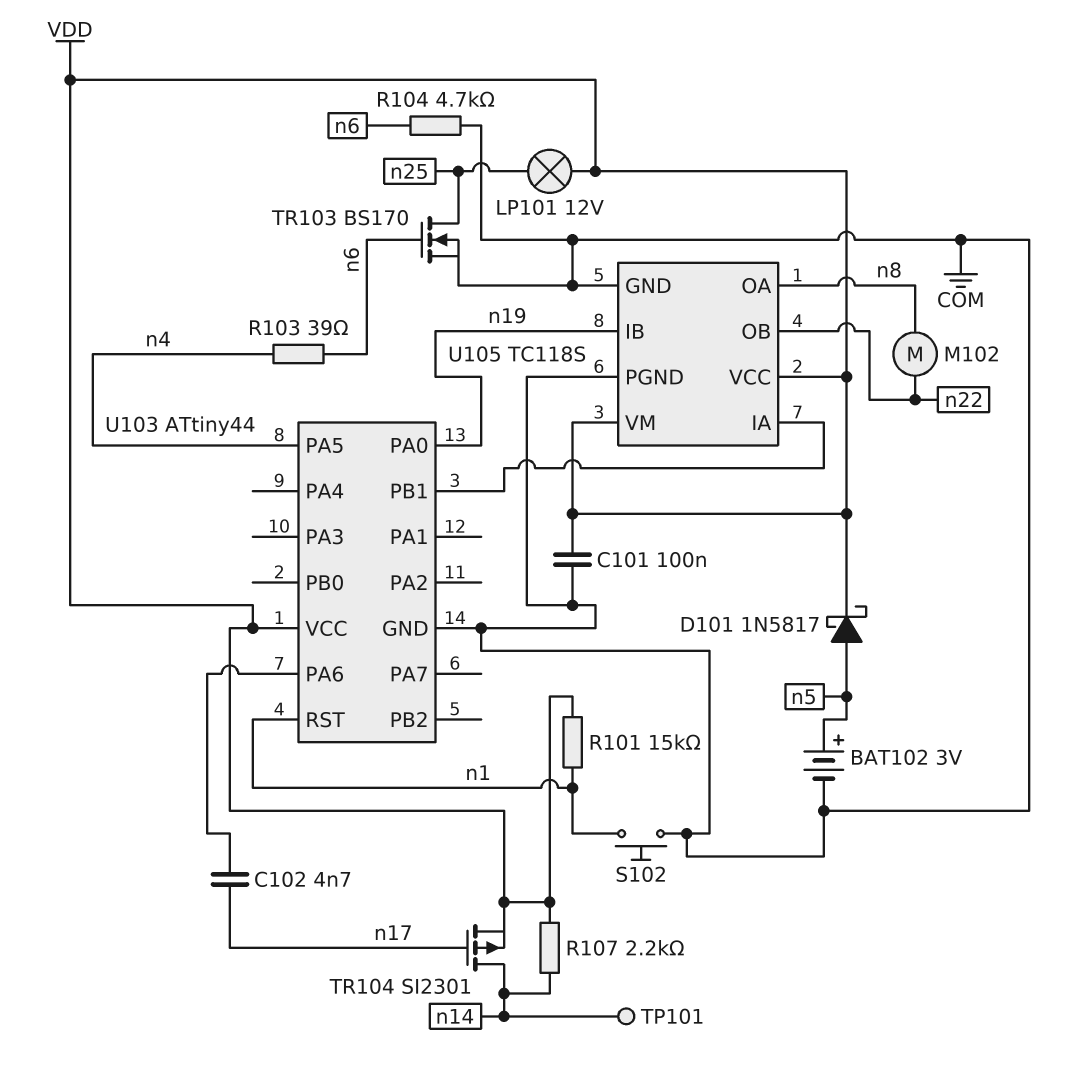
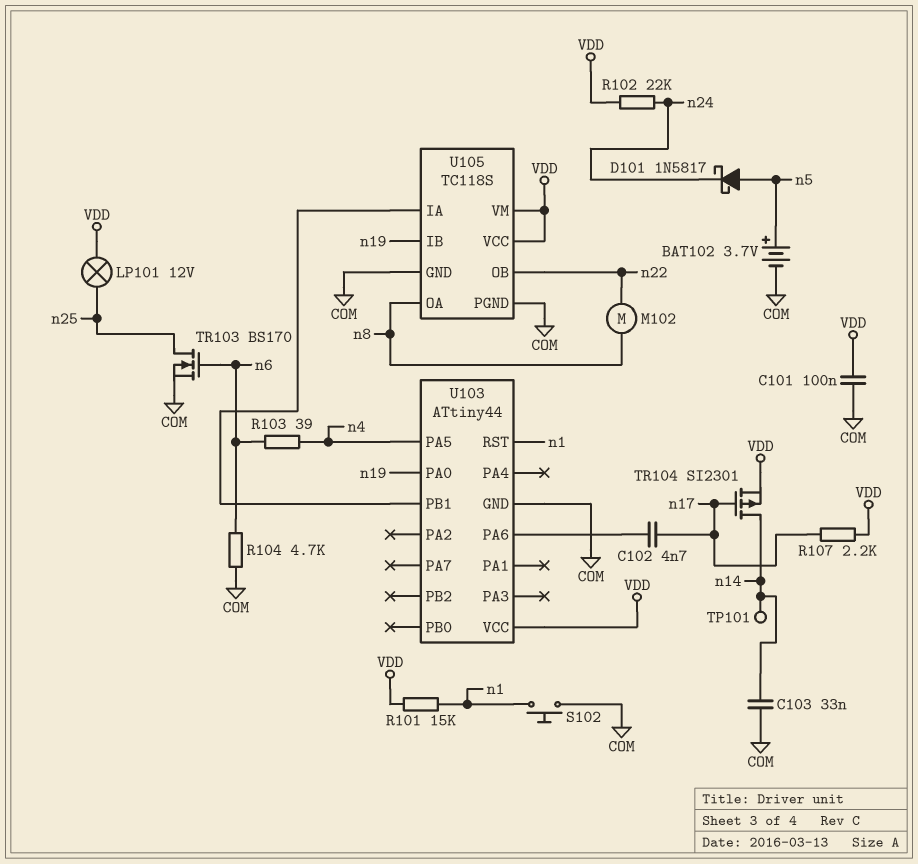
BAT102: 3V (plus n5, minus COM) -> 3.7V (plus n5, minus COM)
C103: none -> 33nF (COM, n14)
D101: schottky 1N5817 (A n5, K VDD) -> schottky 1N5817 (A n5, K n24)
R102: none -> 22k (VDD, n24)
R107: 2.2k (VDD, n14) -> 2.2k (VDD, n17)

